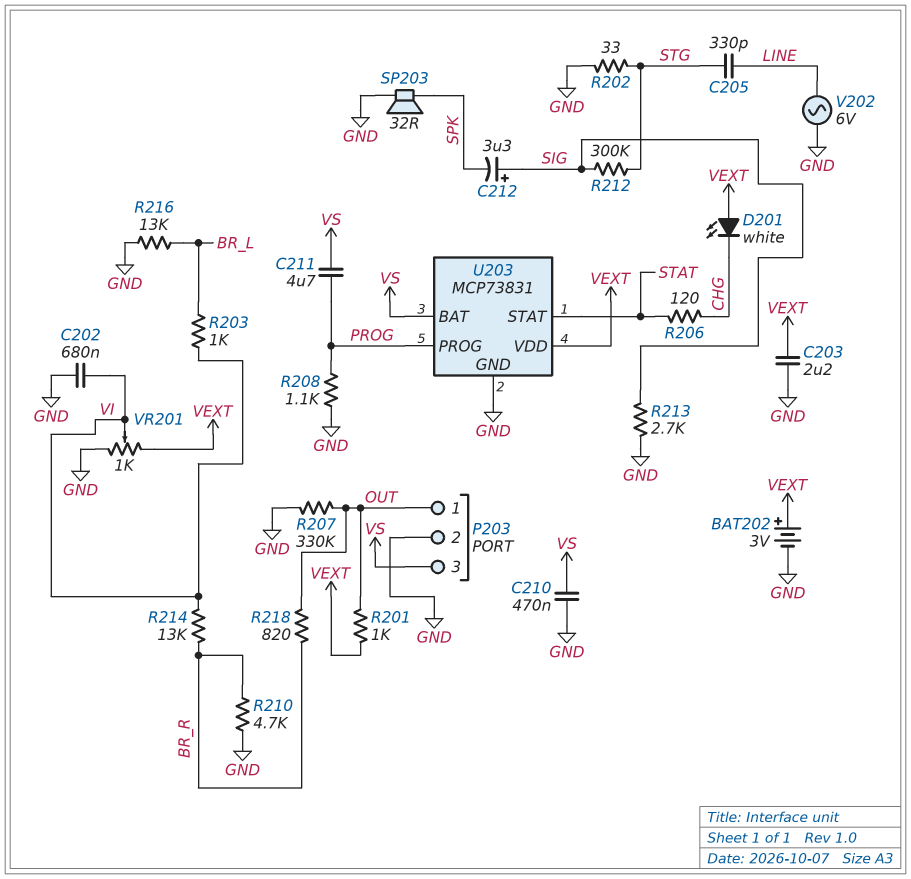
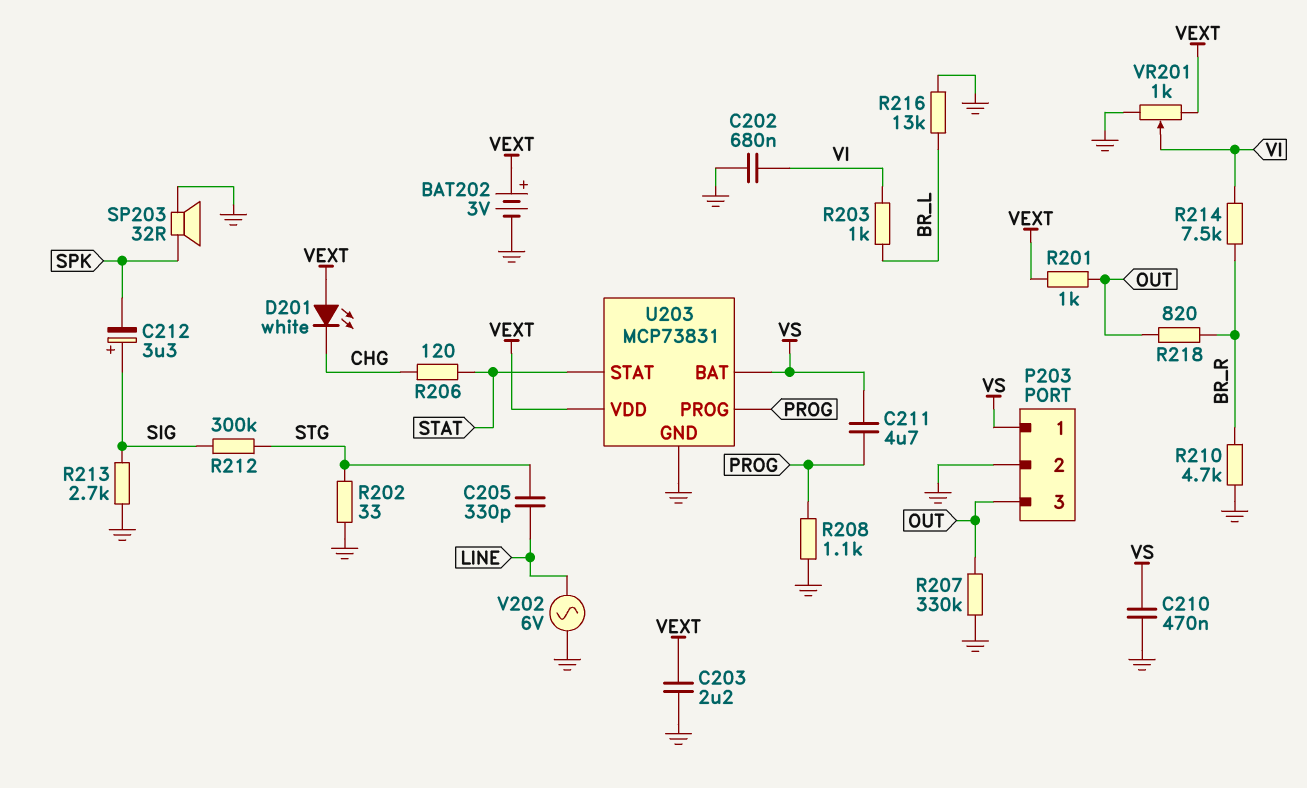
P203 pin 1: OUT -> VS
P203 pin 3: VS -> OUT
R214: 13k (BR_R, VI) -> 7.5k (BR_R, VI)

